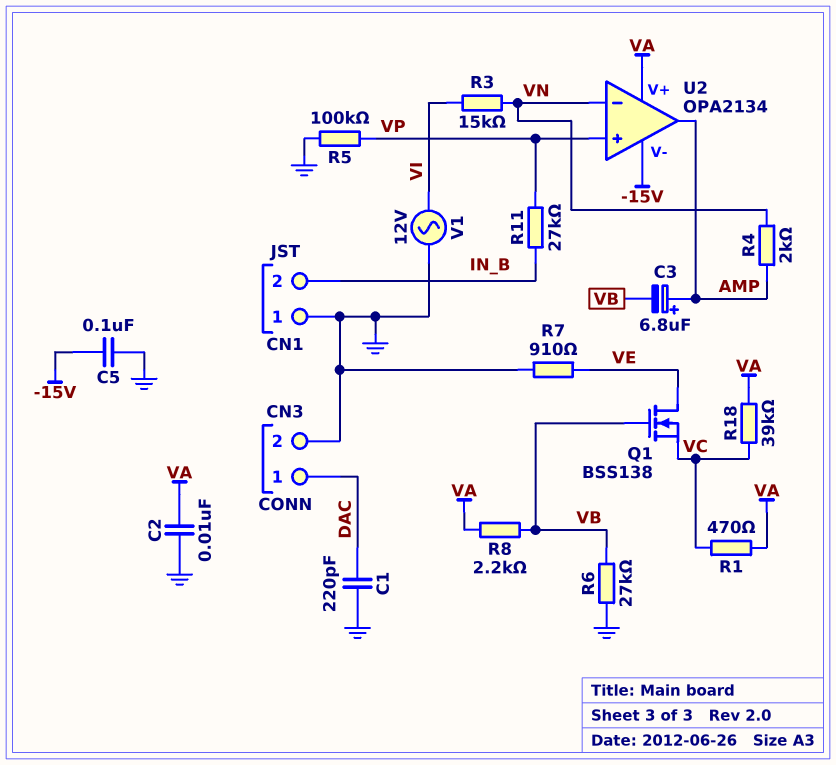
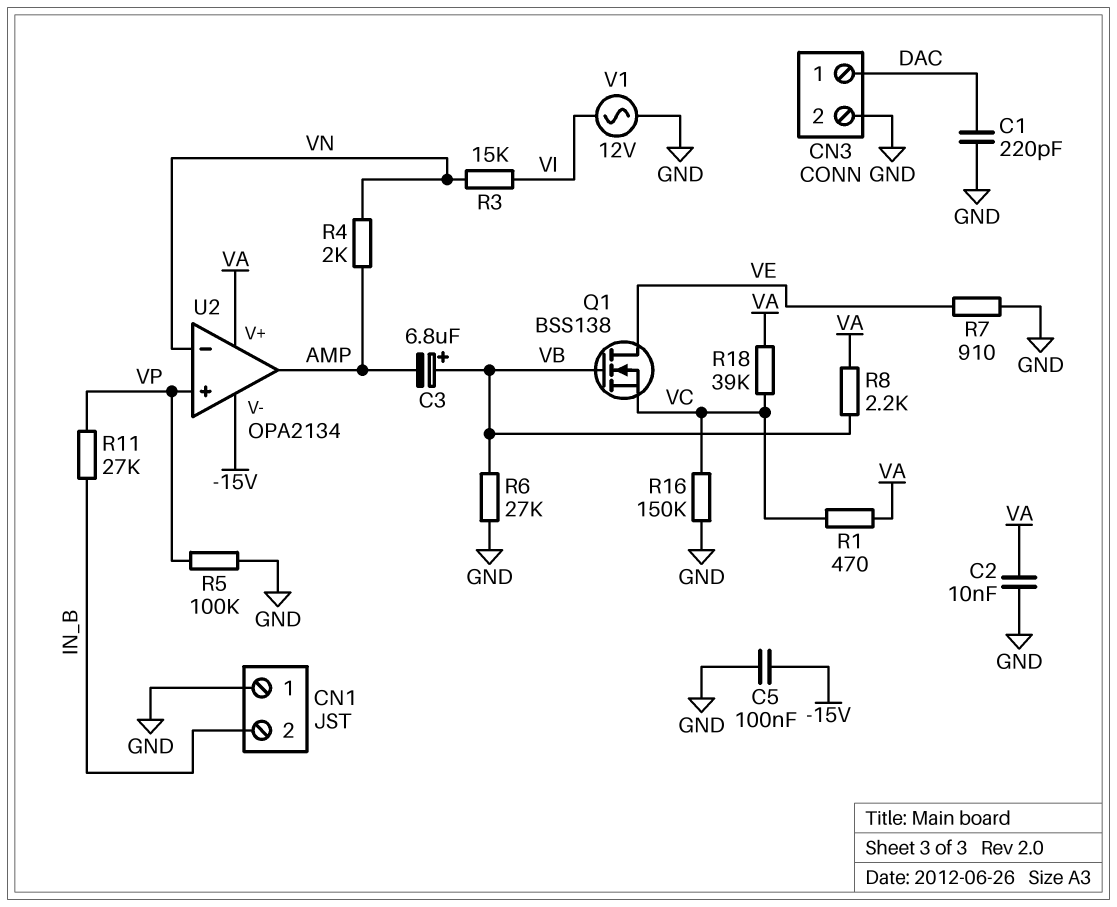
C3: 6.8uF (plus AMP, minus VB) -> 6.8uF (plus VB, minus AMP)
R16: none -> 150k (GND, VC)

